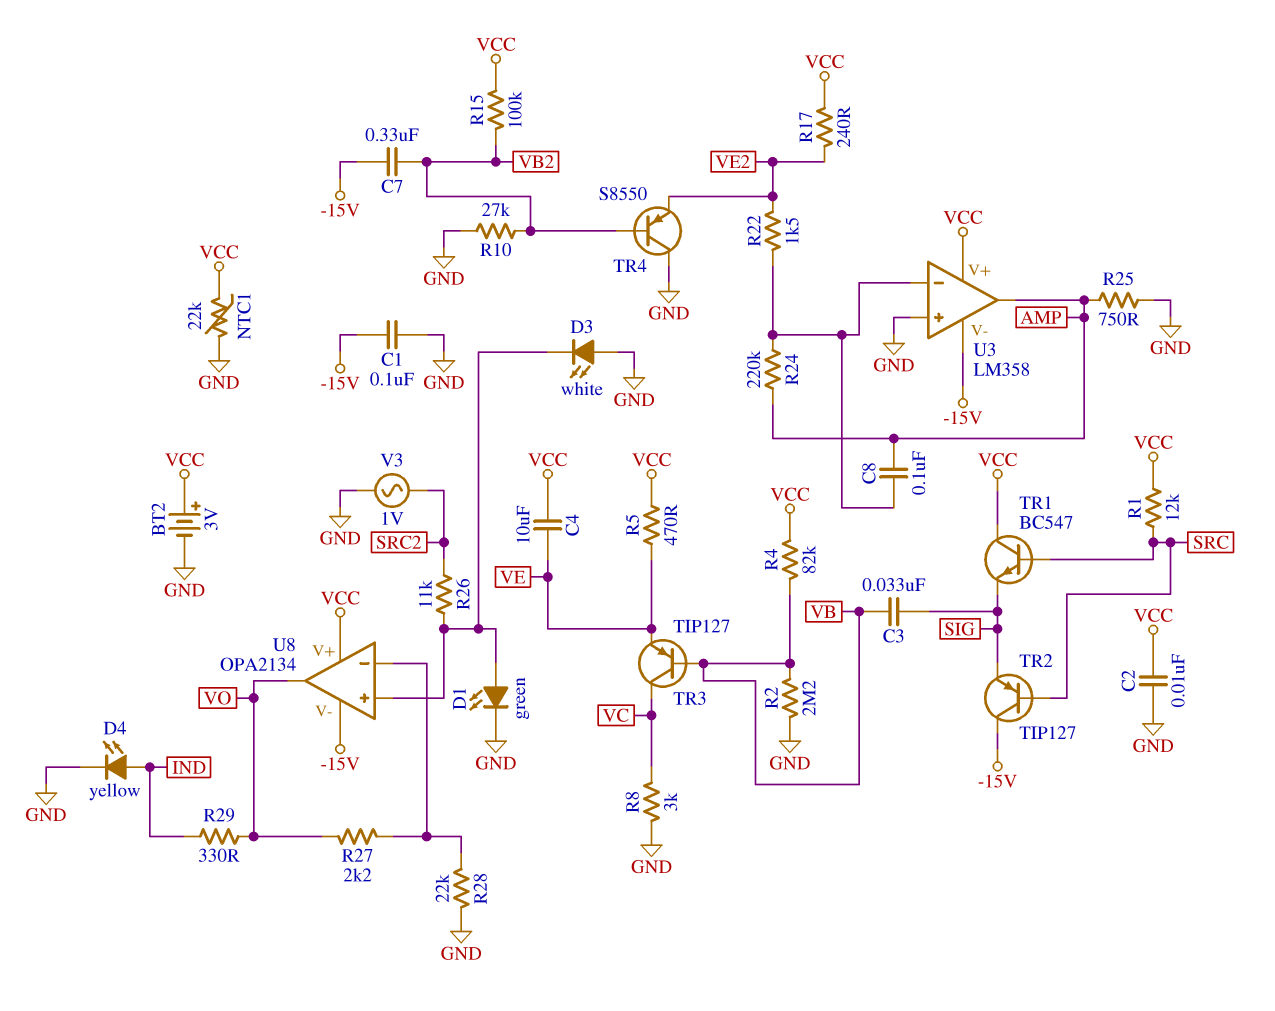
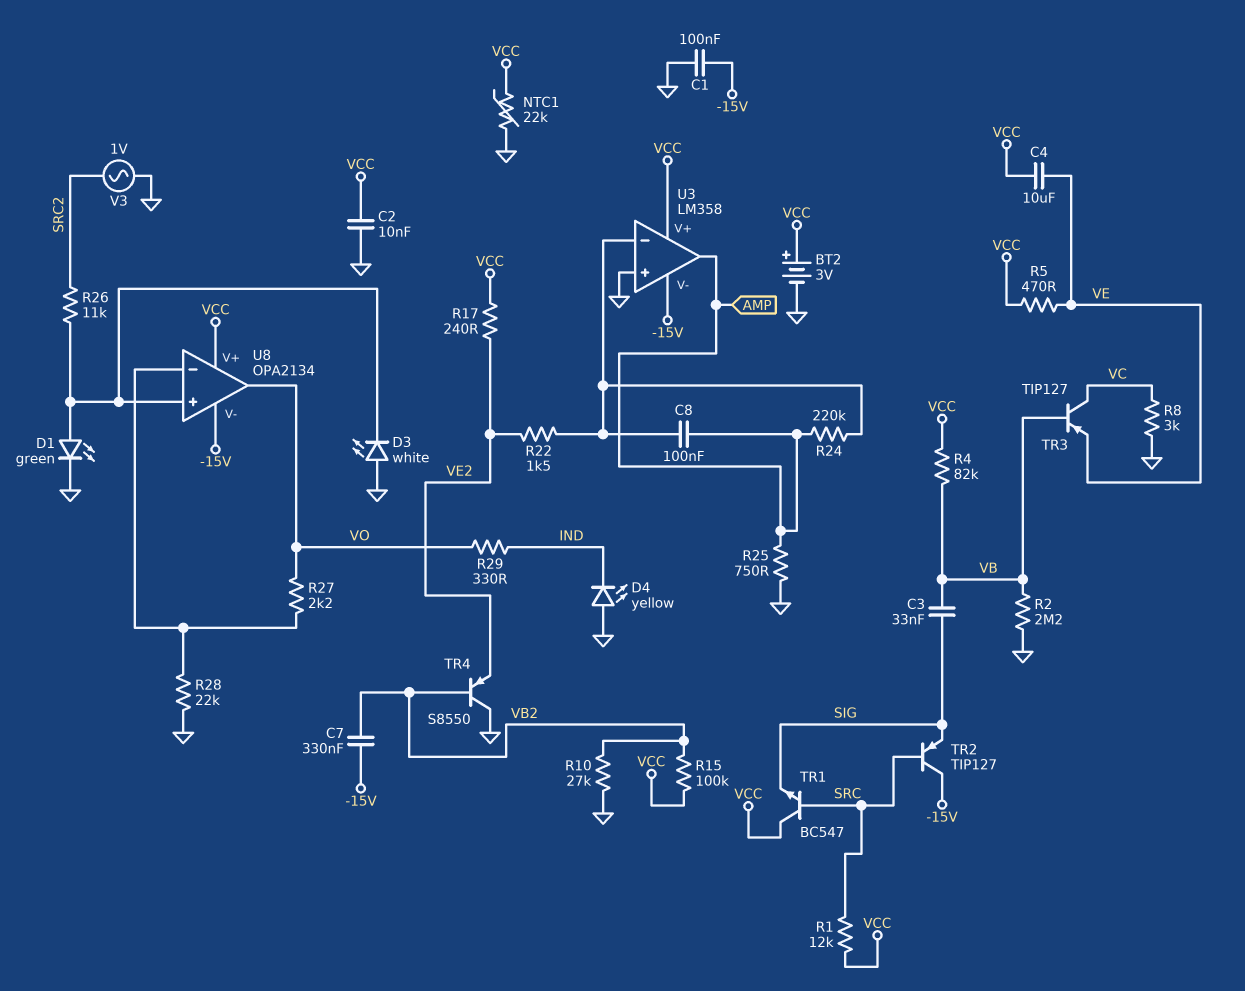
D4: LED yellow (A IND, K GND) -> LED yellow (A GND, K IND)

